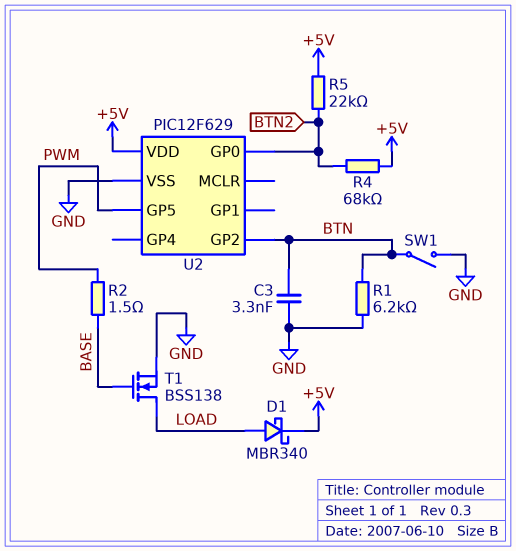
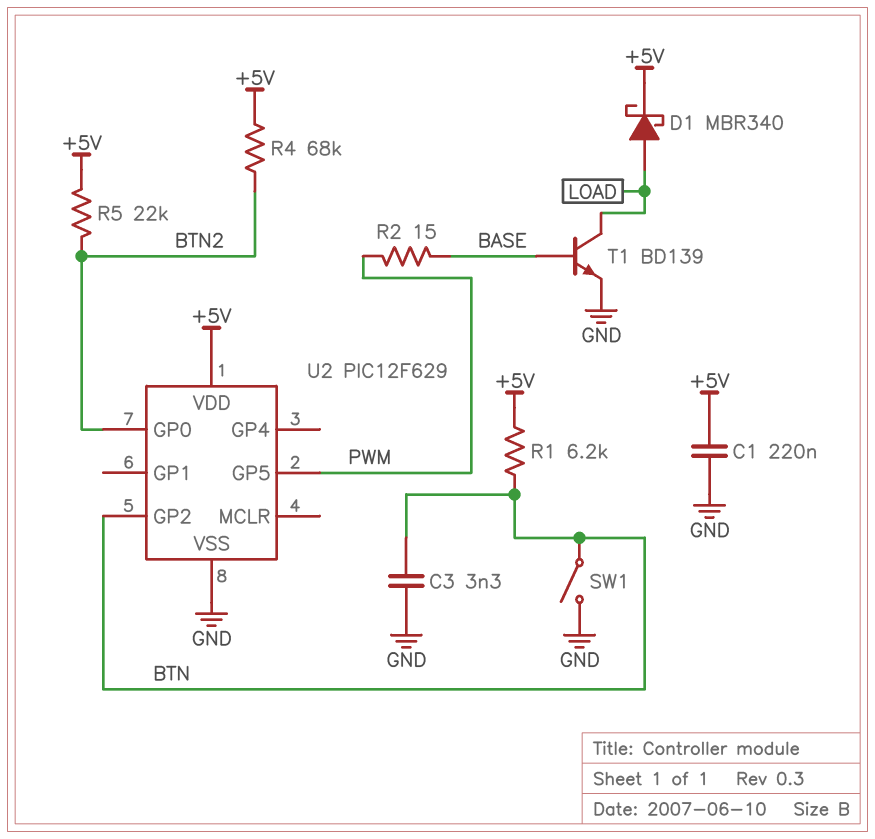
C1: none -> 220nF (+5V, GND)
R1: 6.2k (BTN, GND) -> 6.2k (+5V, BTN)
R2: 1.5 (BASE, PWM) -> 15 (BASE, PWM)
T1: NMOS BSS138 (G BASE, D LOAD, S GND) -> NPN BD139 (B BASE, C LOAD, E GND)

